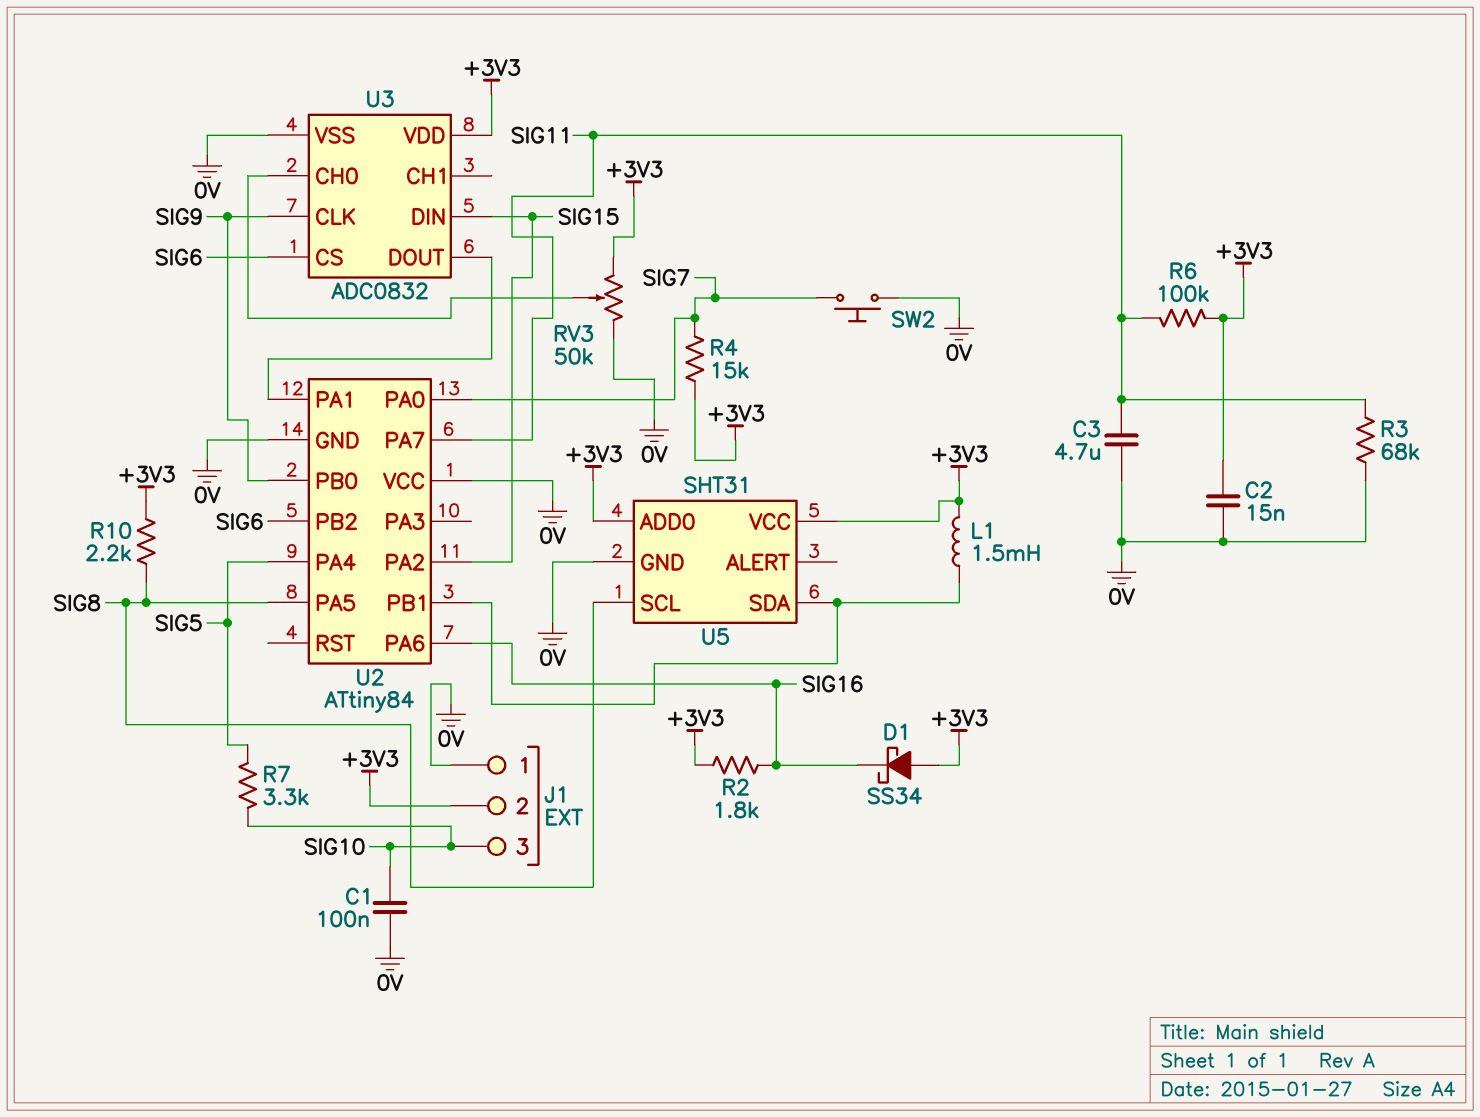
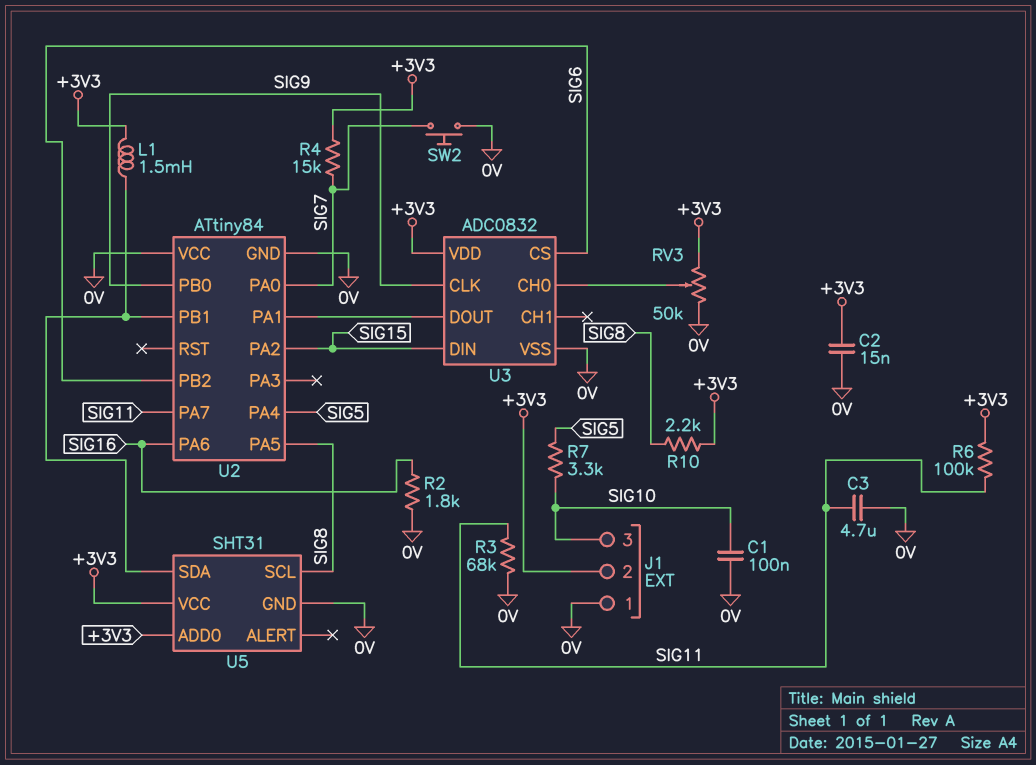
D1: schottky SS34 (A +3V3, K SIG16) -> none
R2: 1.8k (+3V3, SIG16) -> 1.8k (0V, SIG16)

